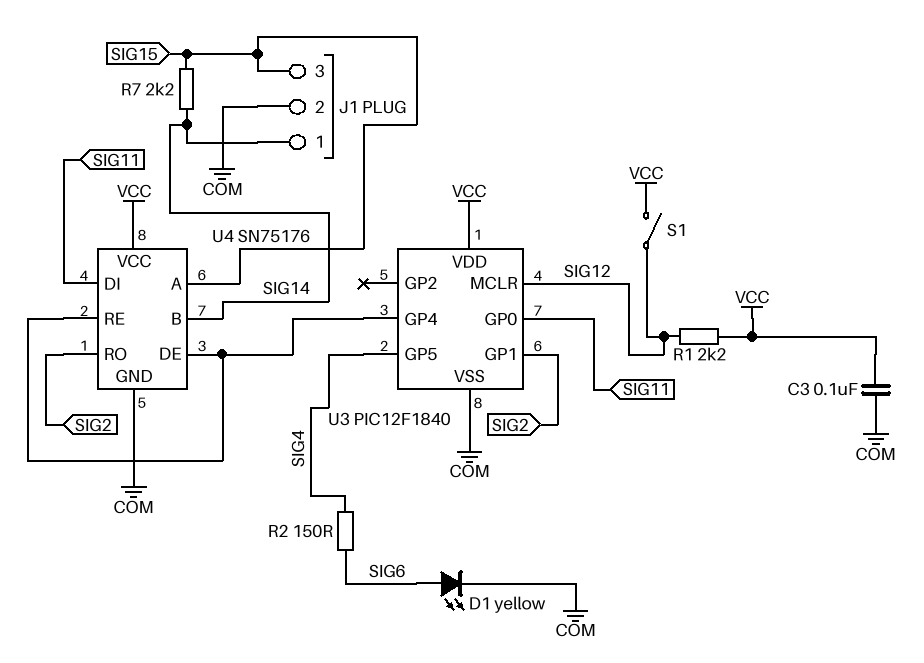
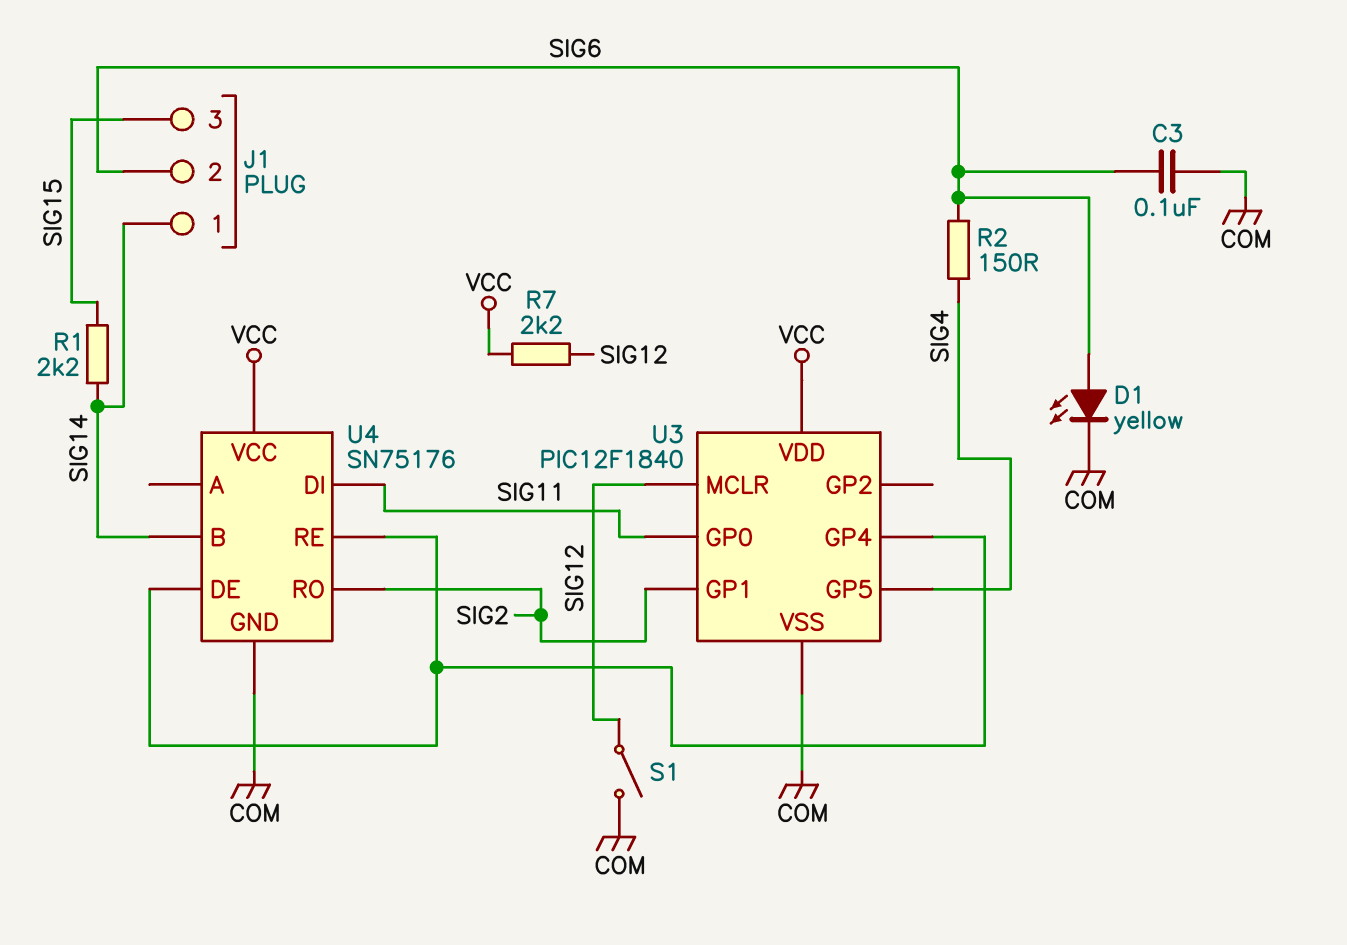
C3: 100nF (COM, VCC) -> 100nF (COM, SIG6)
J1 pin 2: COM -> SIG6
R1: 2.2k (SIG12, VCC) -> 2.2k (SIG14, SIG15)
R7: 2.2k (SIG14, SIG15) -> 2.2k (SIG12, VCC)
S1: switch (SIG12, VCC) -> switch (COM, SIG12)
U4 pin A: SIG15 -> none

